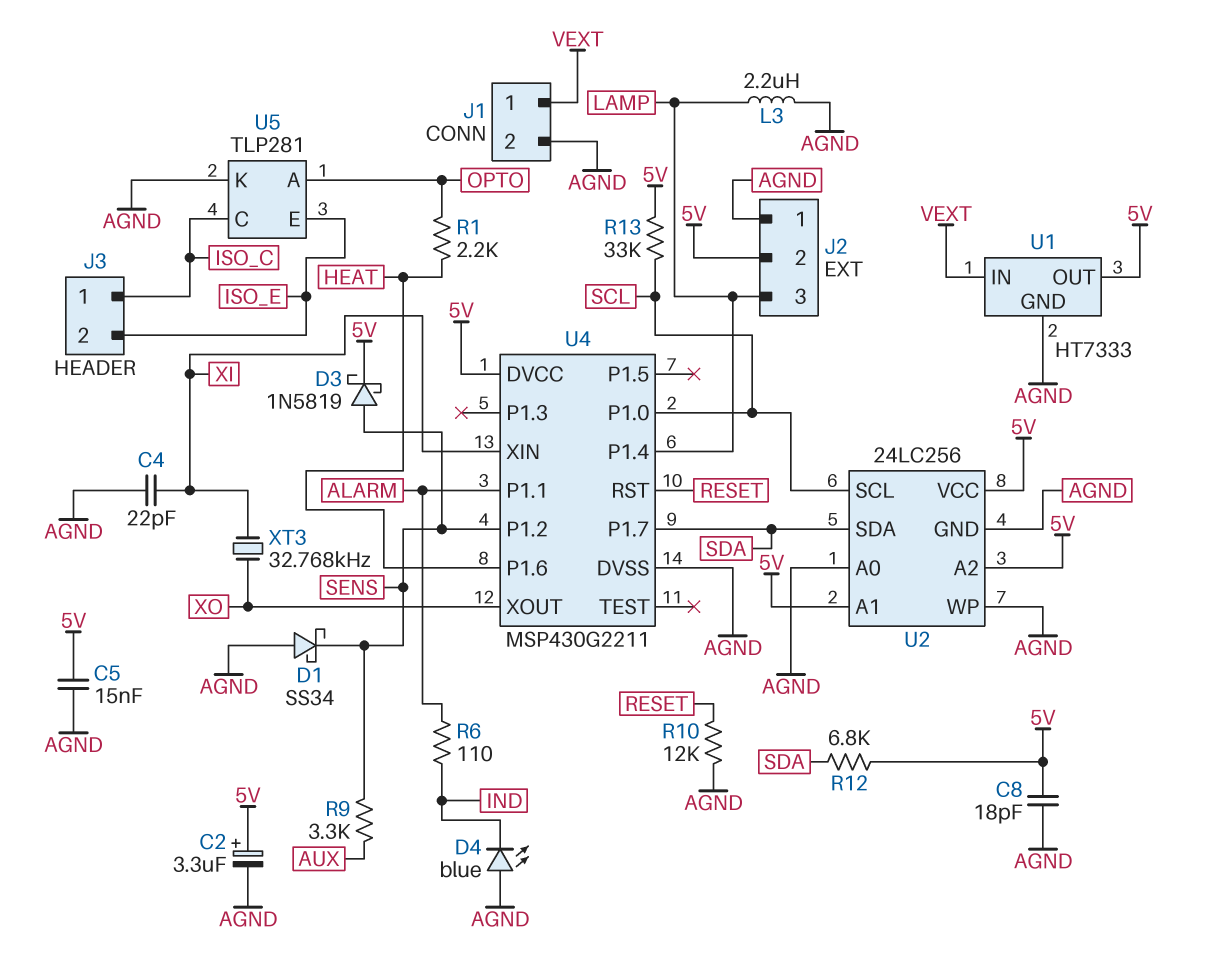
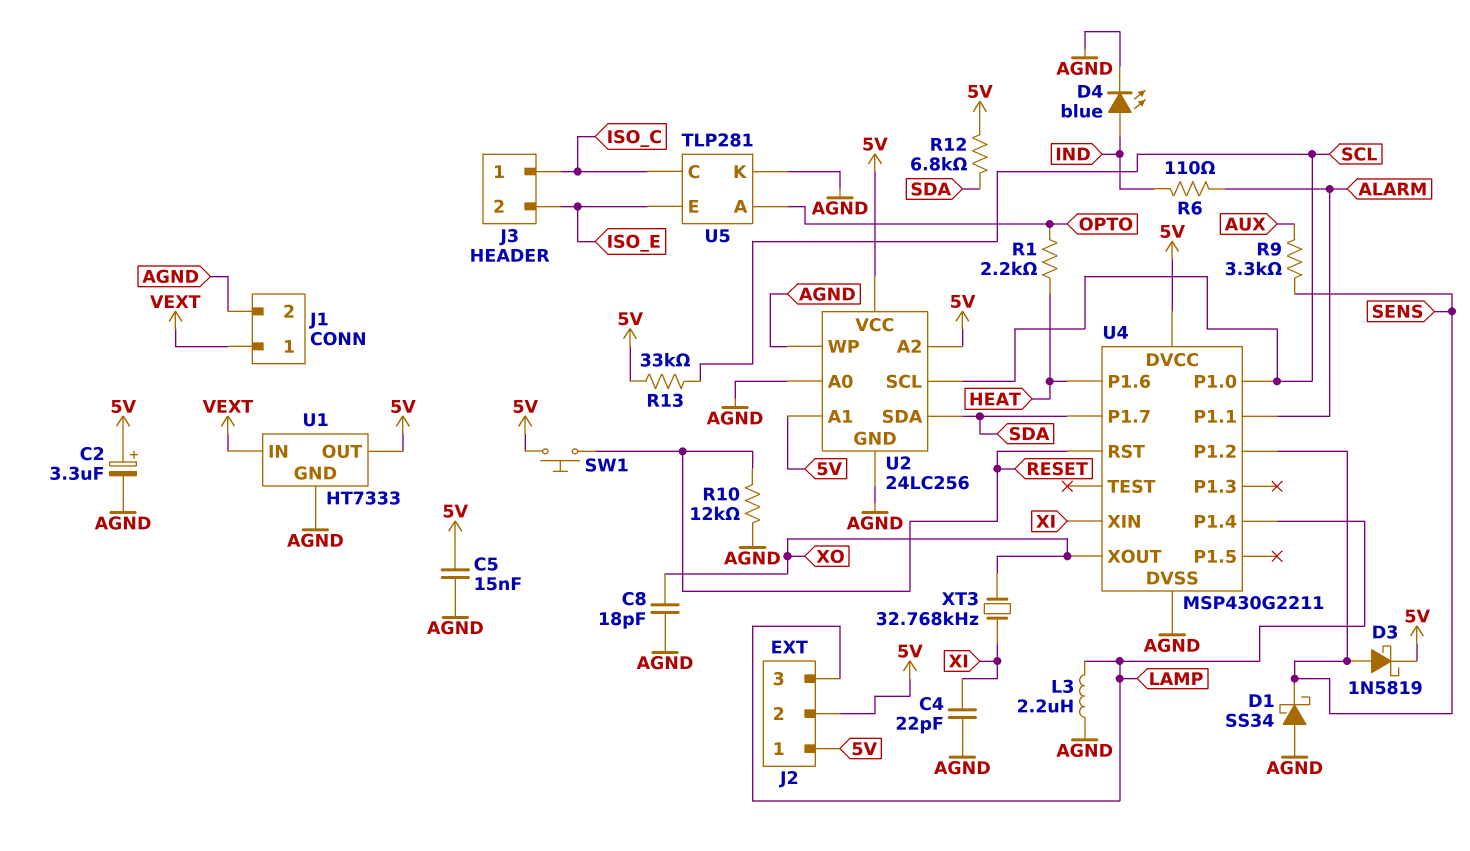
C8: 18pF (5V, AGND) -> 18pF (AGND, XO)
D4: LED blue (A AGND, K IND) -> LED blue (A IND, K AGND)
J2 pin 1: AGND -> 5V
SW1: none -> button (5V, RESET)

